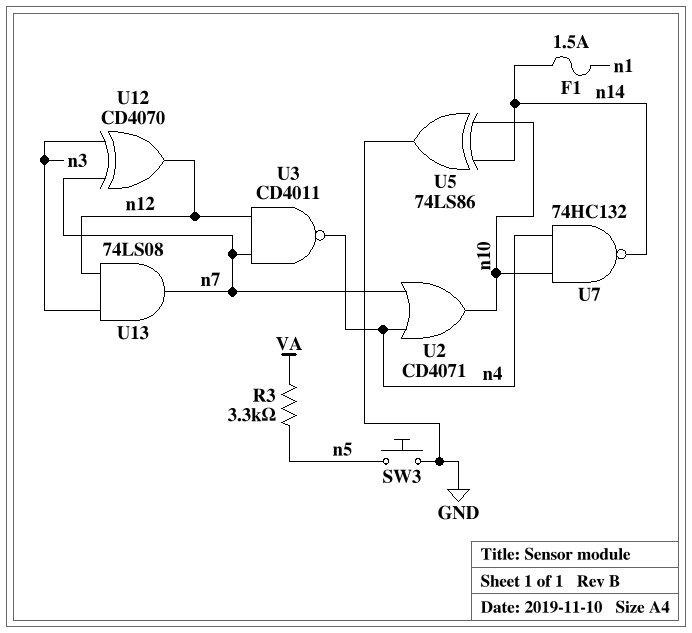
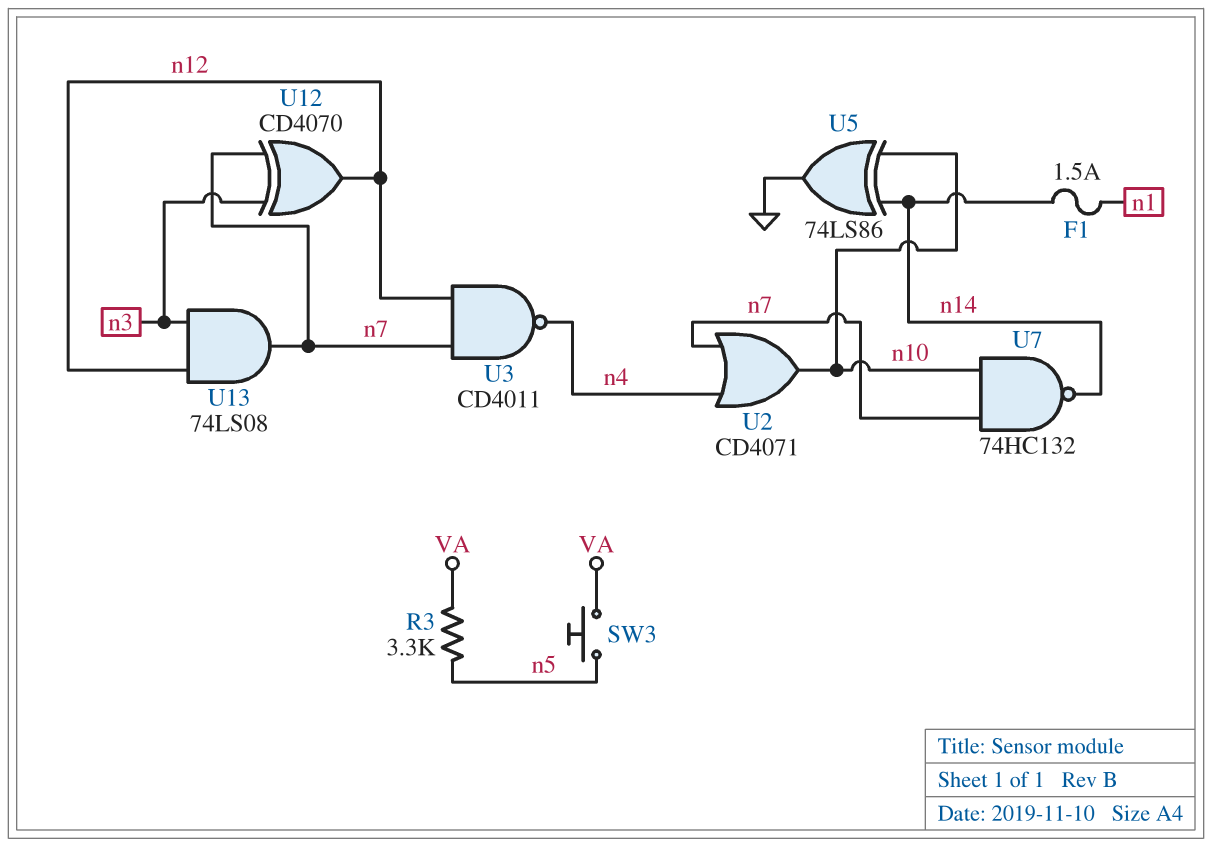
SW3: button (GND, n5) -> button (VA, n5)
U7: NAND 74HC132 (in n4, in n10, out n14) -> NAND 74HC132 (in n7, in n10, out n14)

